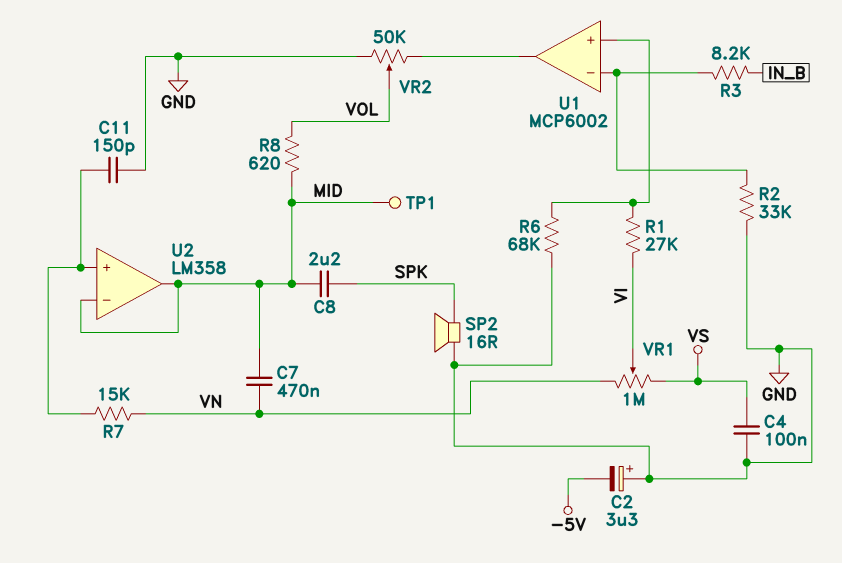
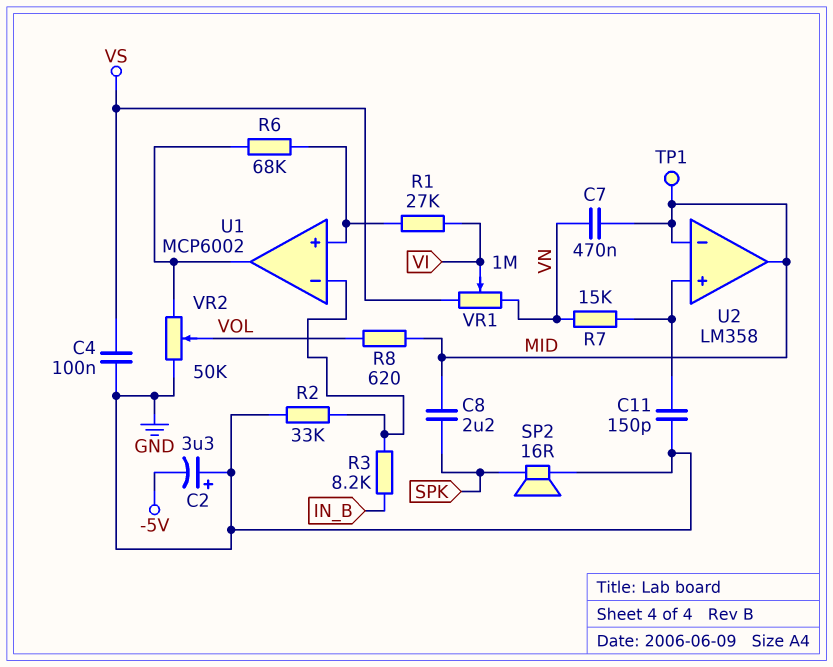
R6: 68k (GND, U1/in+) -> 68k (U1/in+, U1/out)

